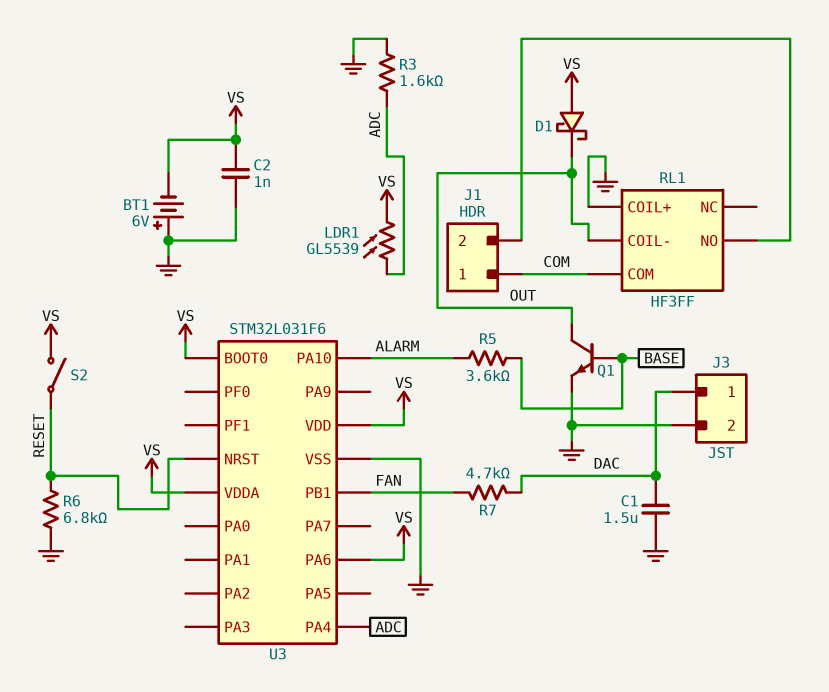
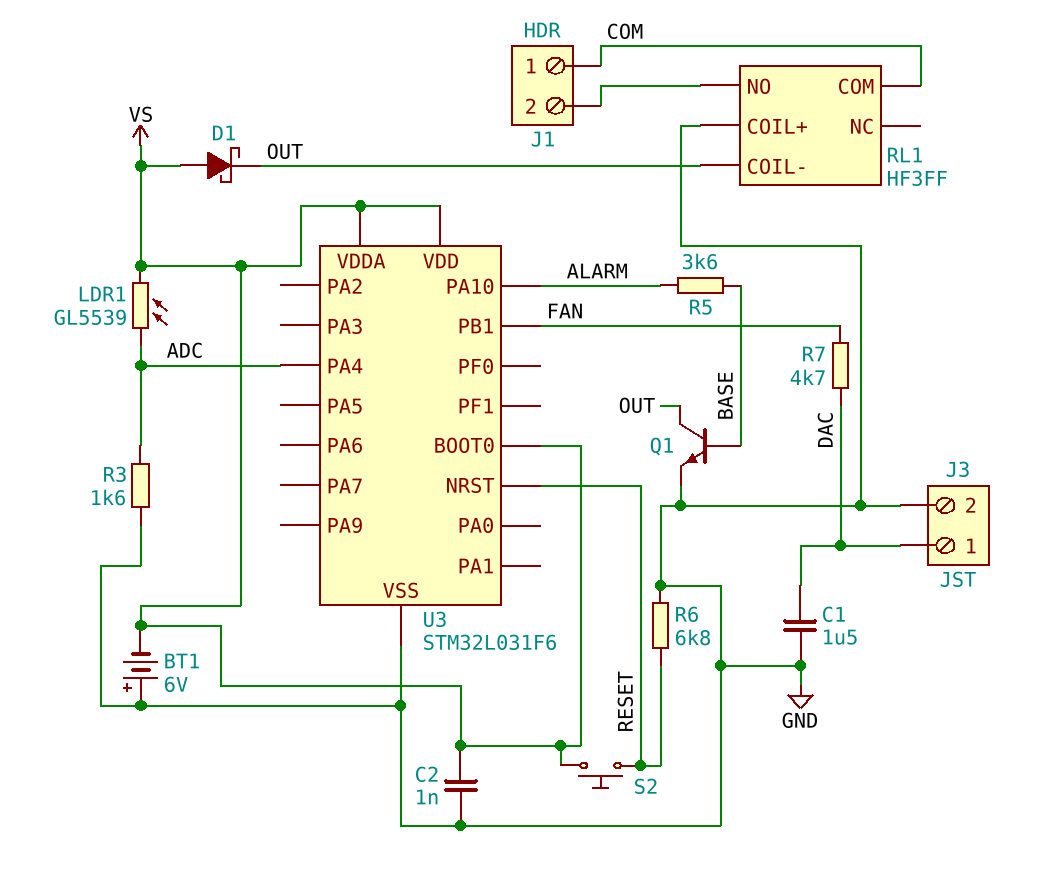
S2: switch (RESET, VS) -> button (RESET, VS)
U3 pin PA6: VS -> none

